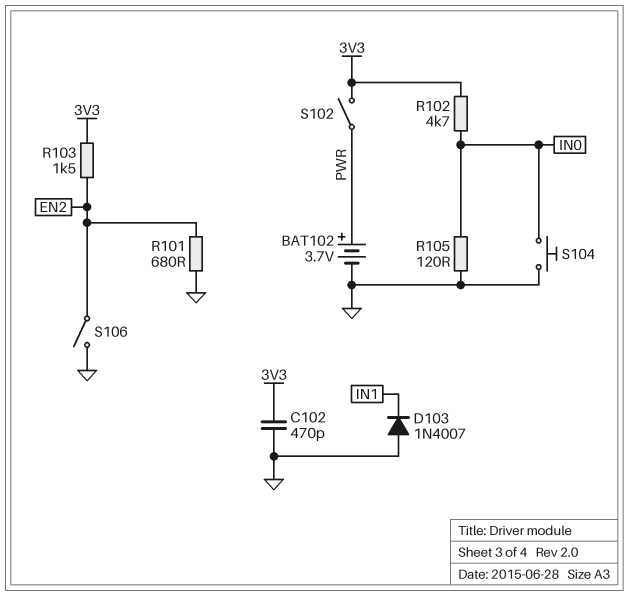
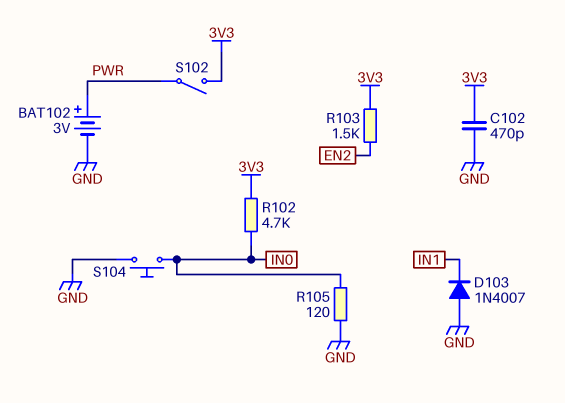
BAT102: 3.7V (plus PWR, minus GND) -> 3V (plus PWR, minus GND)
R101: 680 (EN2, GND) -> none
S106: switch (EN2, GND) -> none

